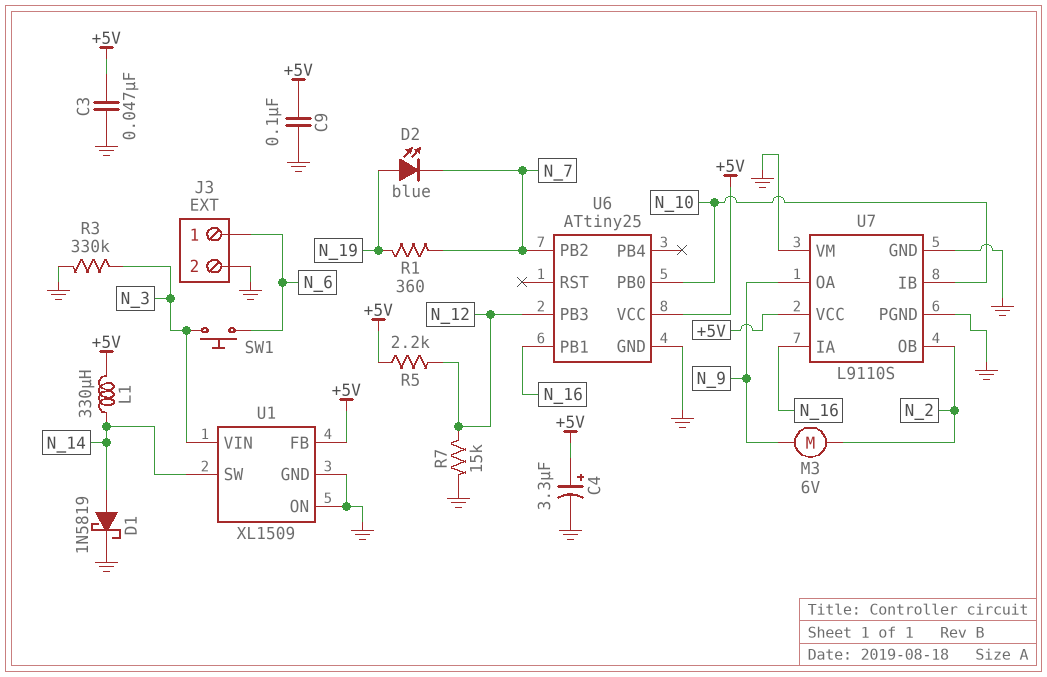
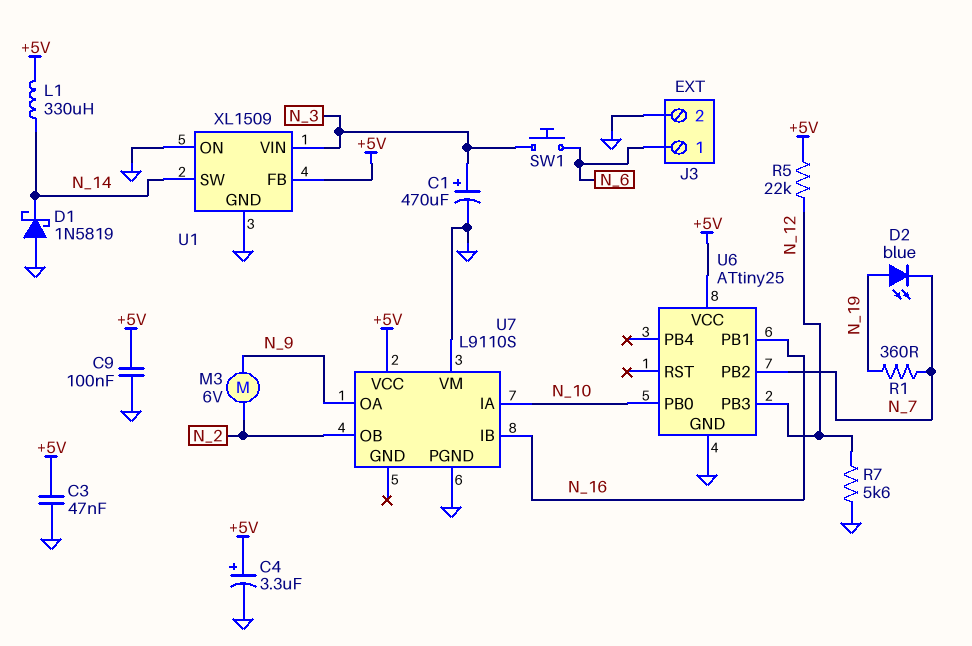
C1: none -> 470uF (plus N_3, minus GND)
D1: schottky 1N5819 (A N_14, K GND) -> schottky 1N5819 (A GND, K N_14)
R3: 330k (GND, N_3) -> none
R5: 2.2k (+5V, N_12) -> 22k (+5V, N_12)
R7: 15k (GND, N_12) -> 5.6k (GND, N_12)
U7 pin GND: GND -> none
U7 pin IA: N_16 -> N_10
U7 pin IB: N_10 -> N_16

